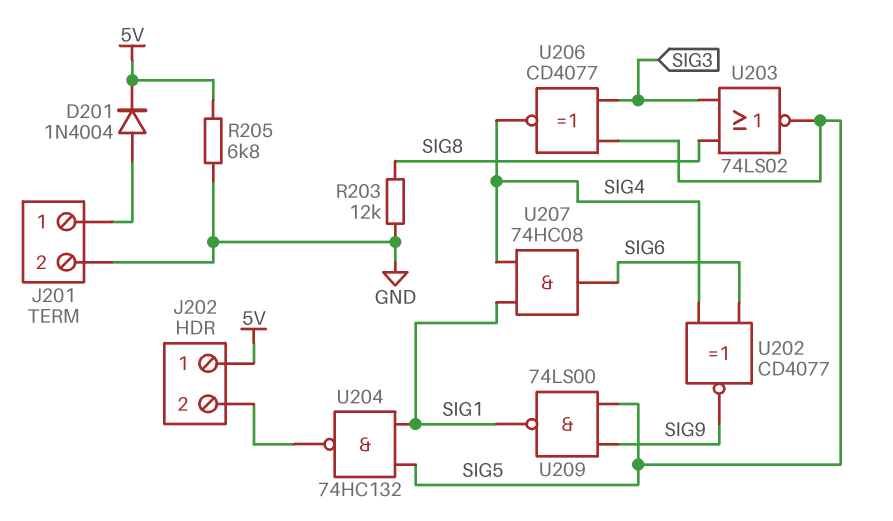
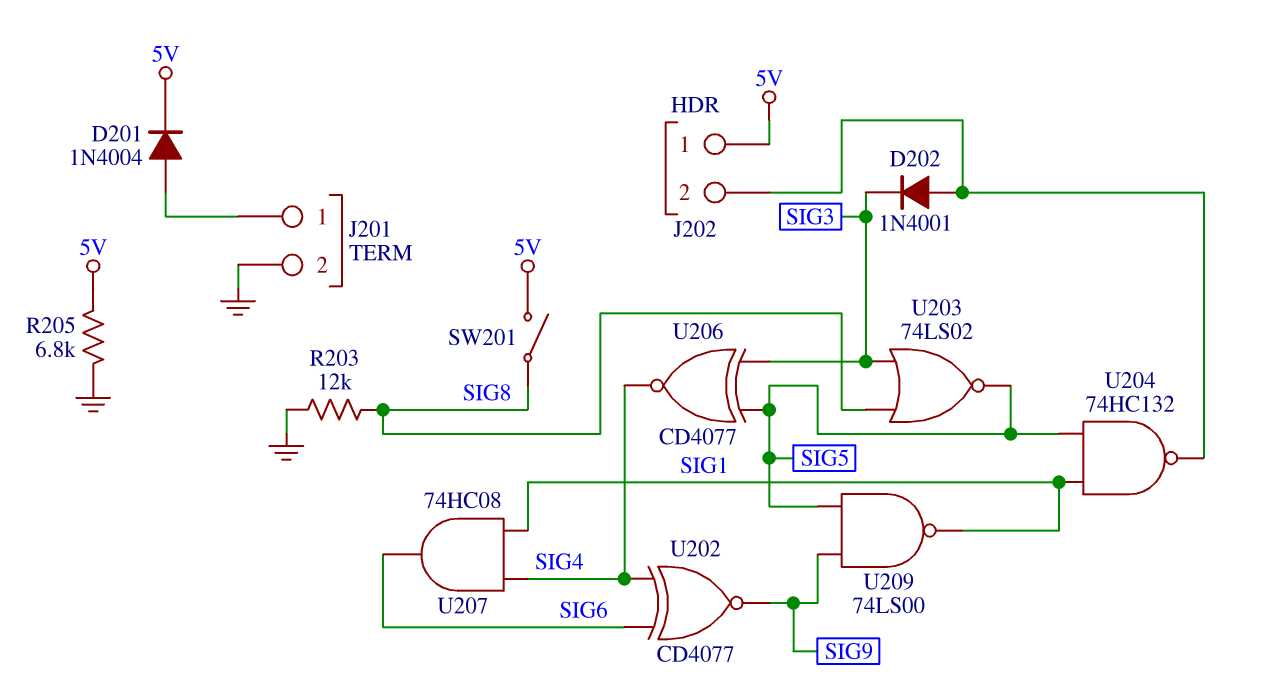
D202: none -> diode 1N4001 (A J202/2, K SIG3)
SW201: none -> switch (5V, SIG8)

